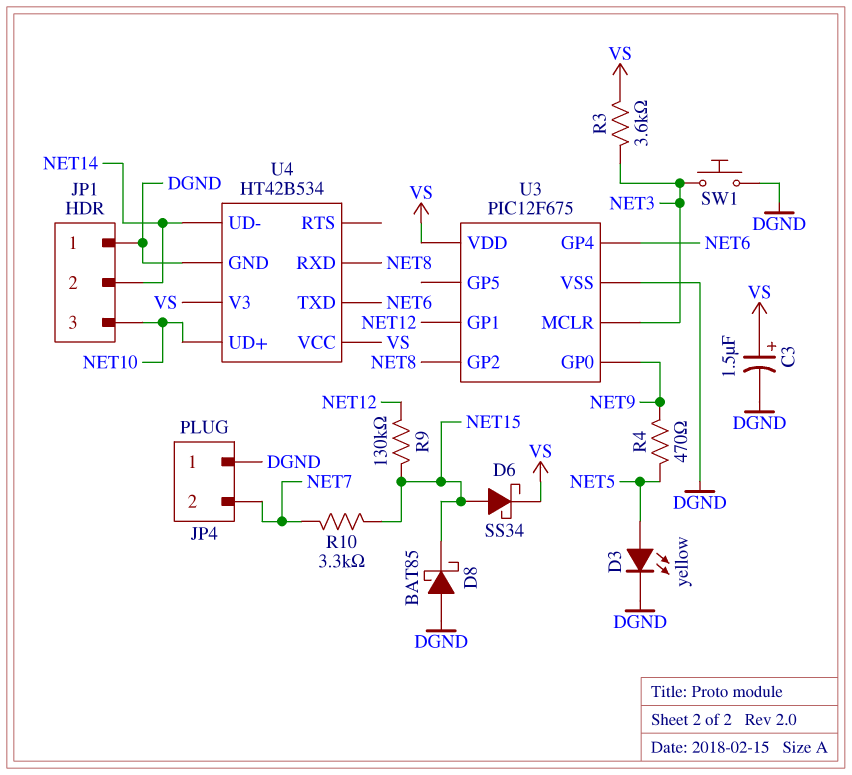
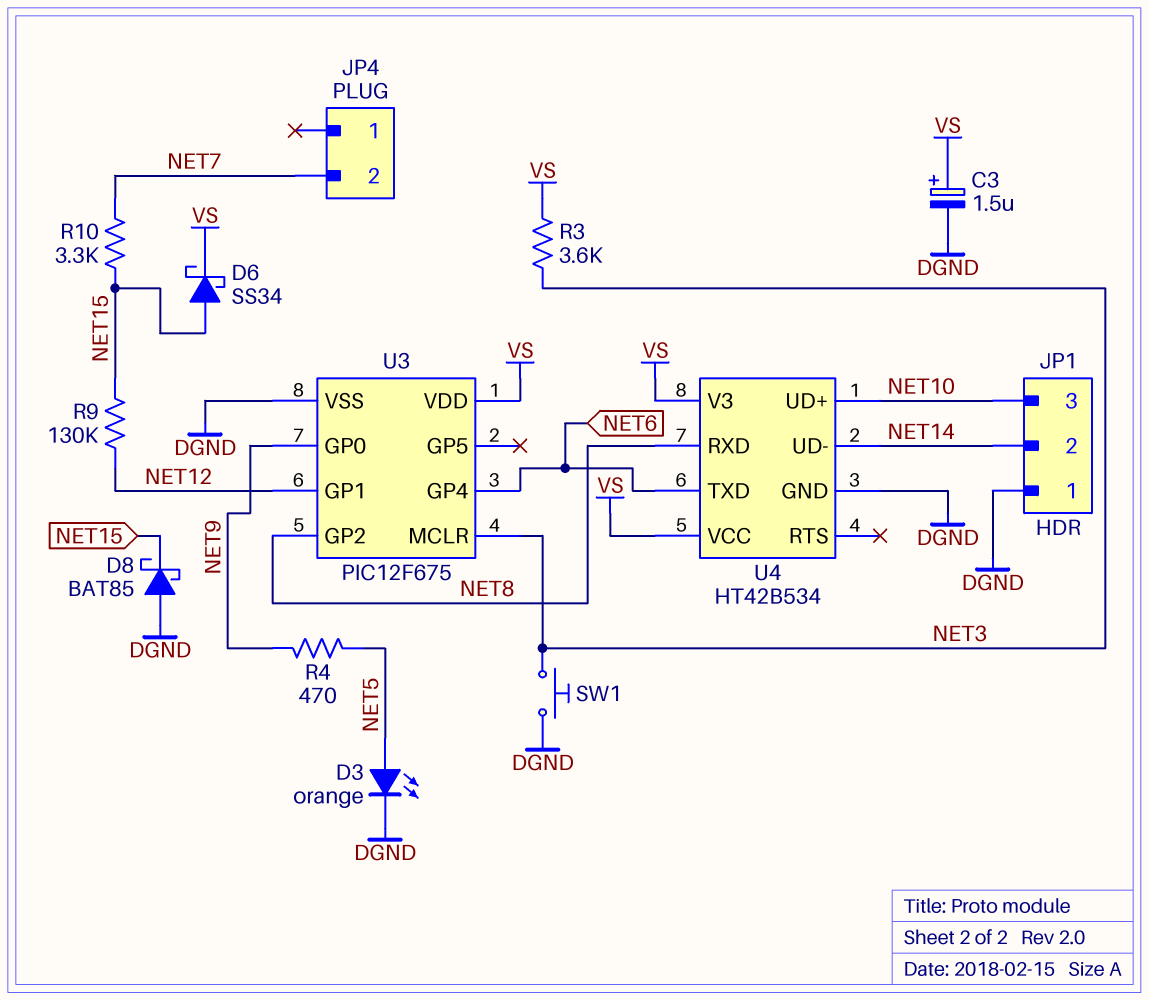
D3: LED yellow (A NET5, K DGND) -> LED orange (A NET5, K DGND)
JP4 pin 1: DGND -> none

